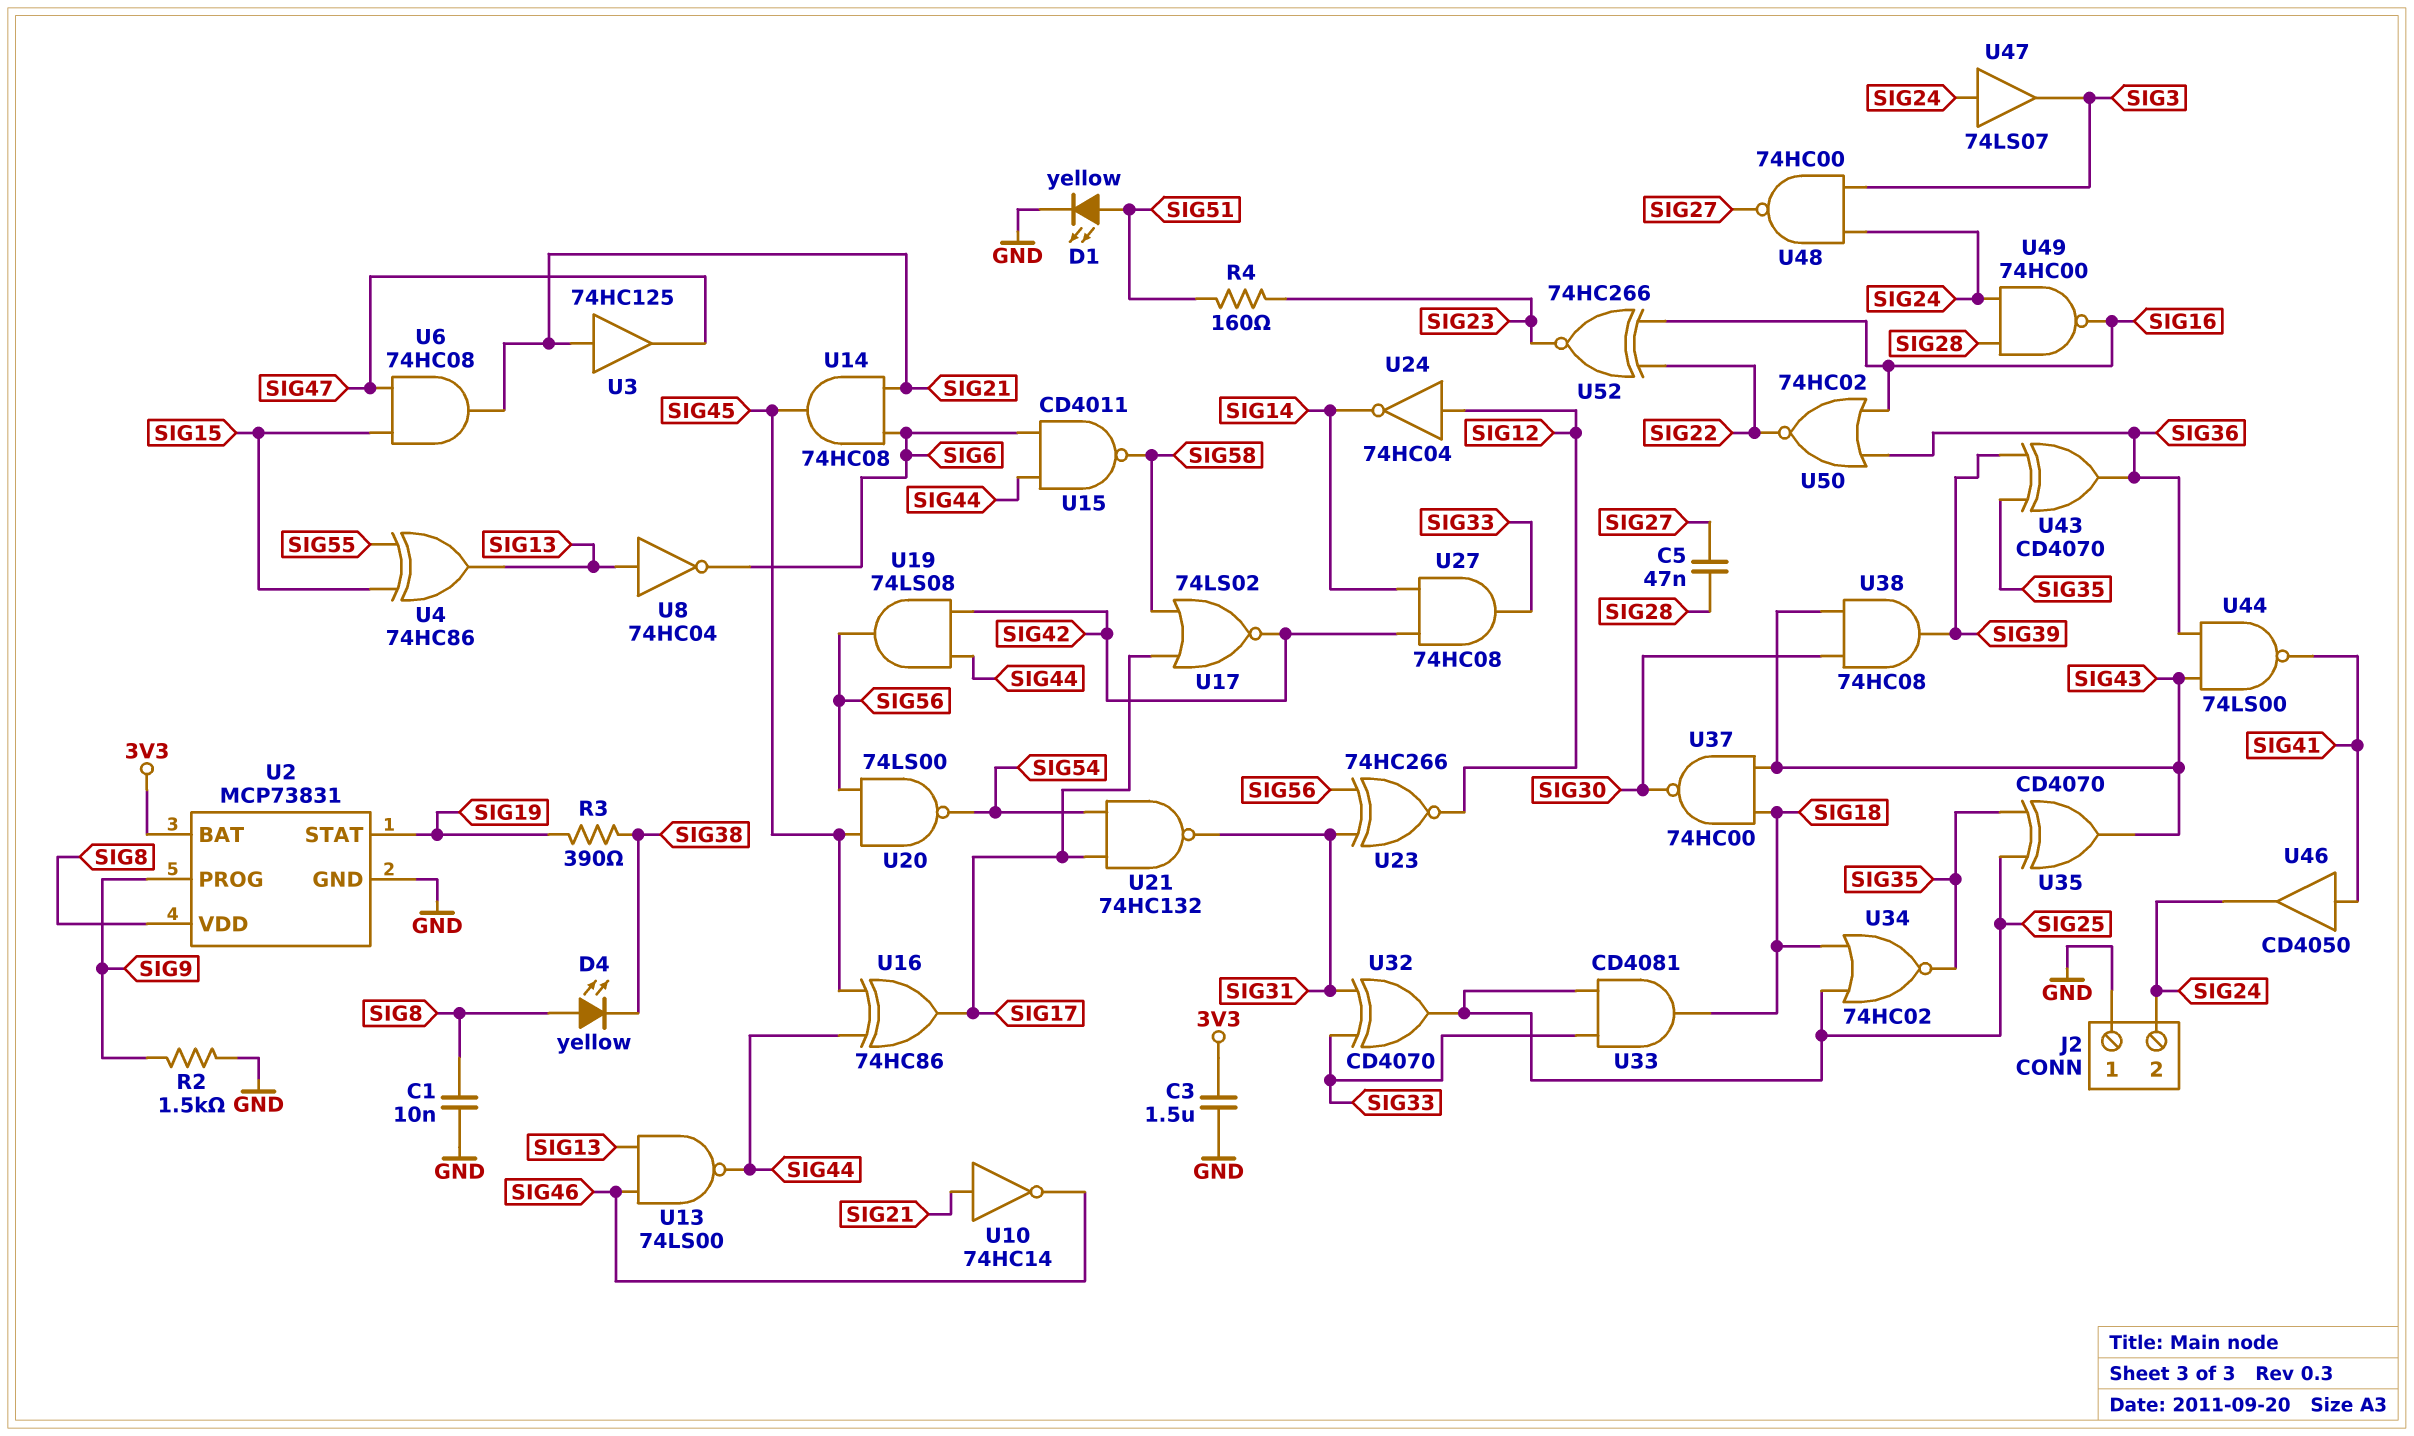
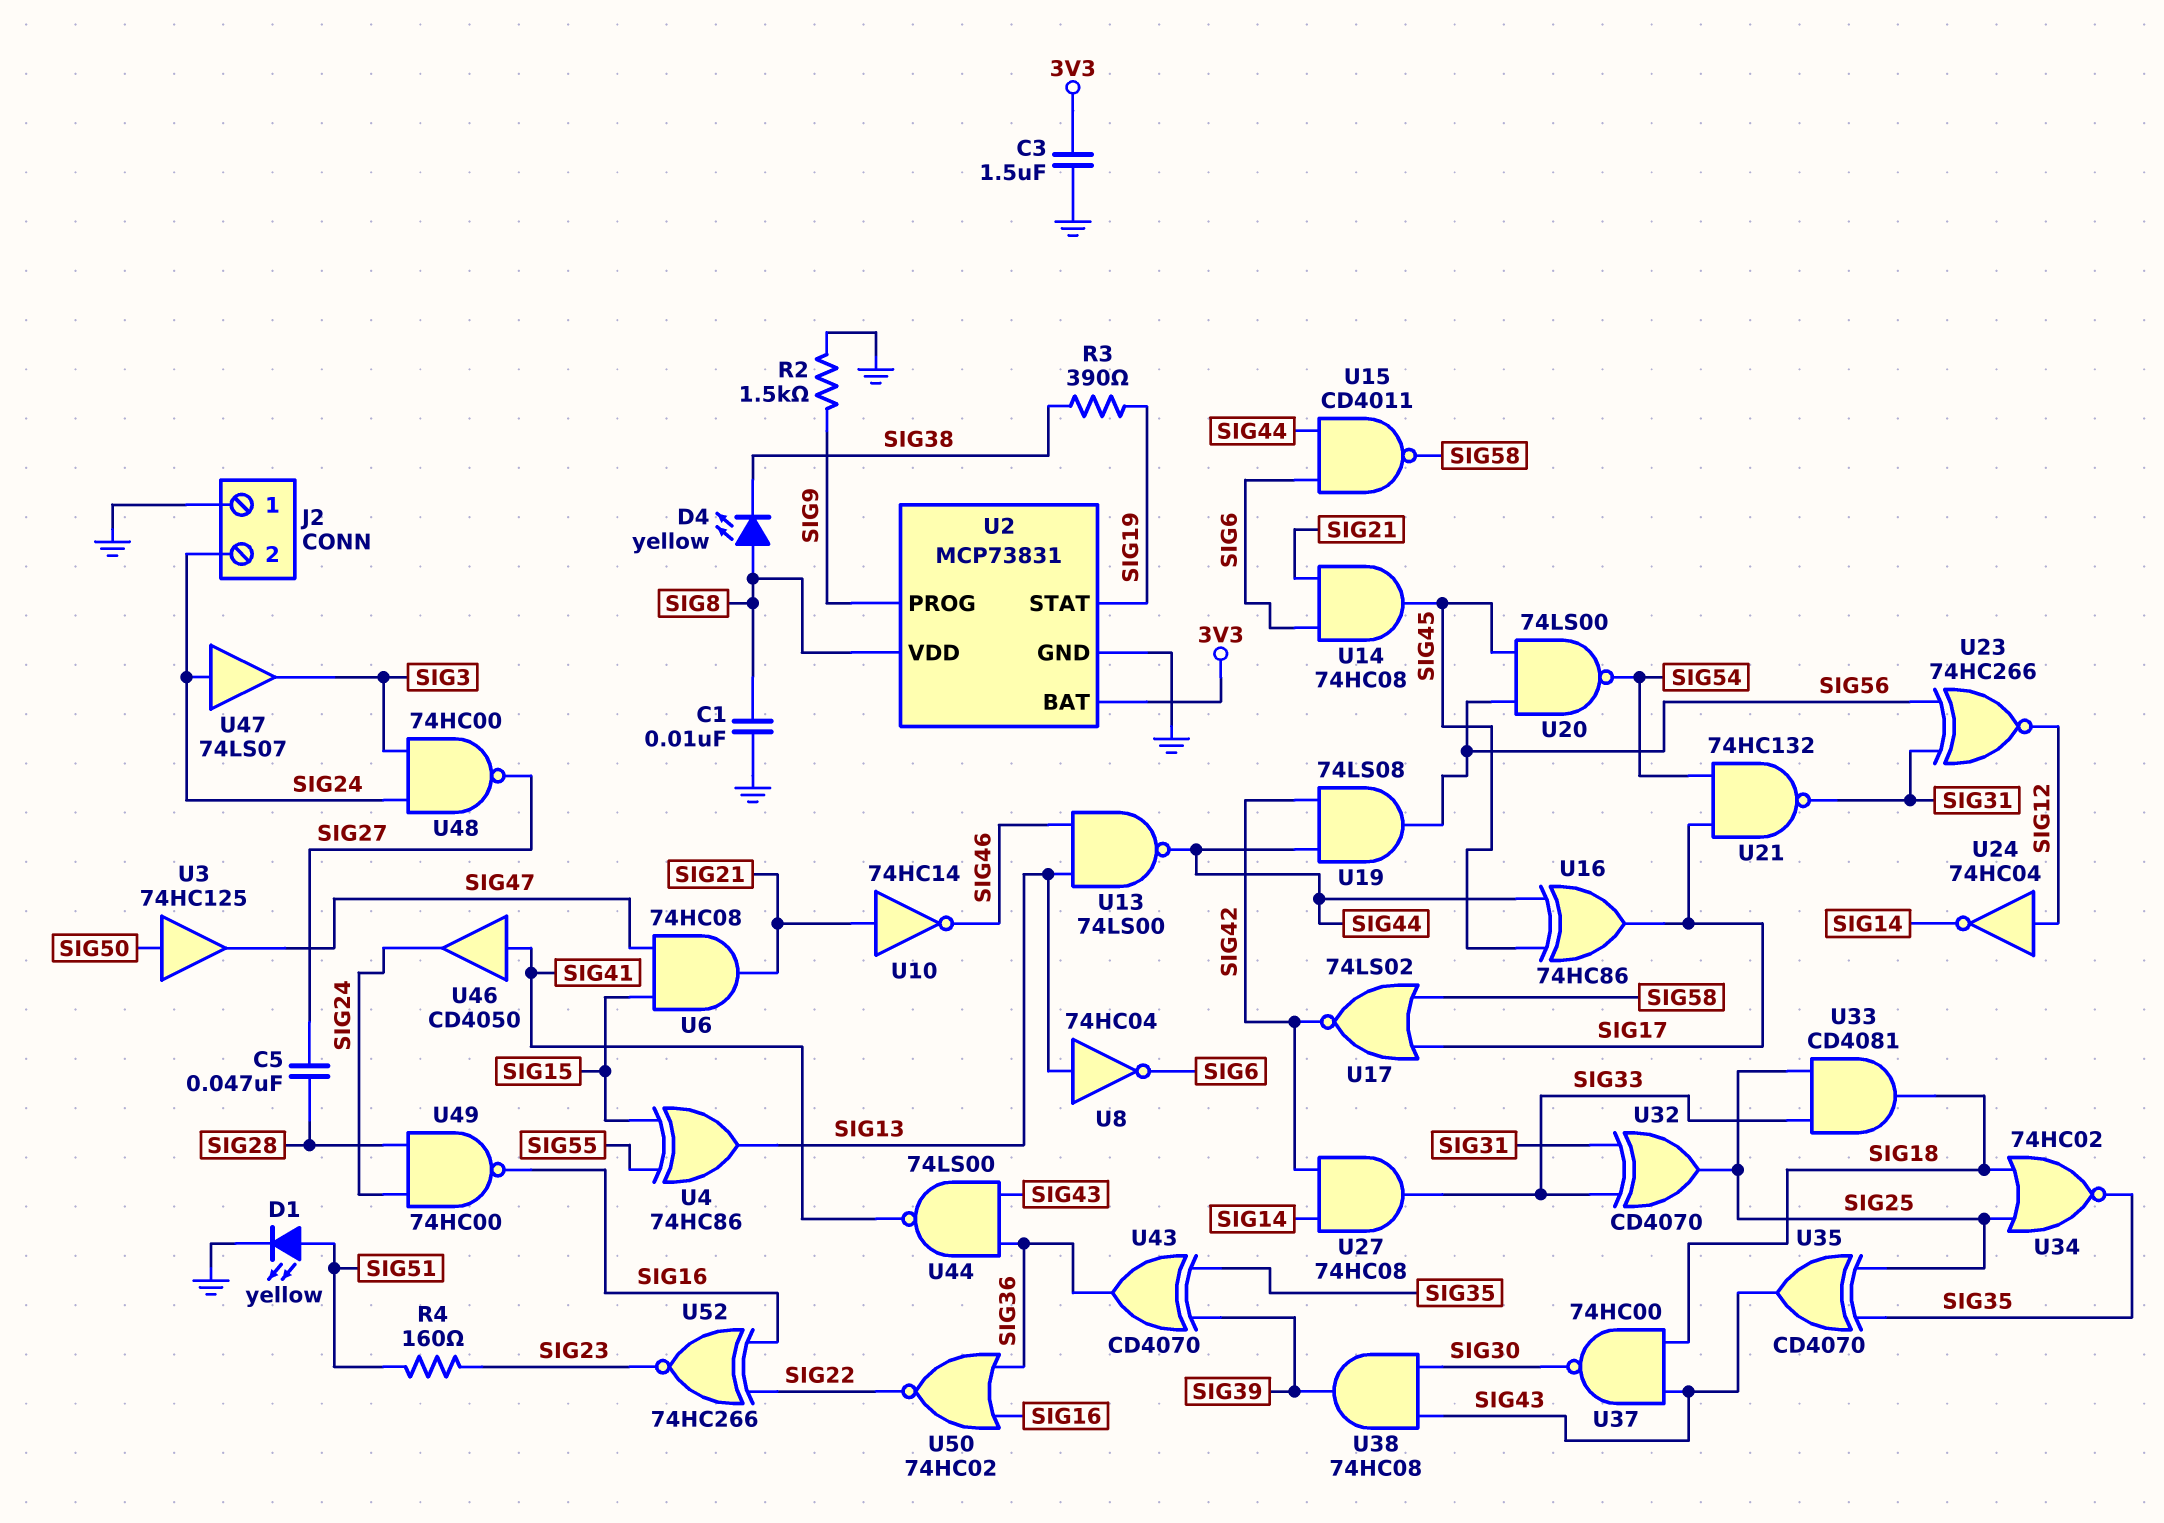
U3: buffer 74HC125 (in SIG21, out SIG47) -> buffer 74HC125 (in SIG50, out SIG47)

